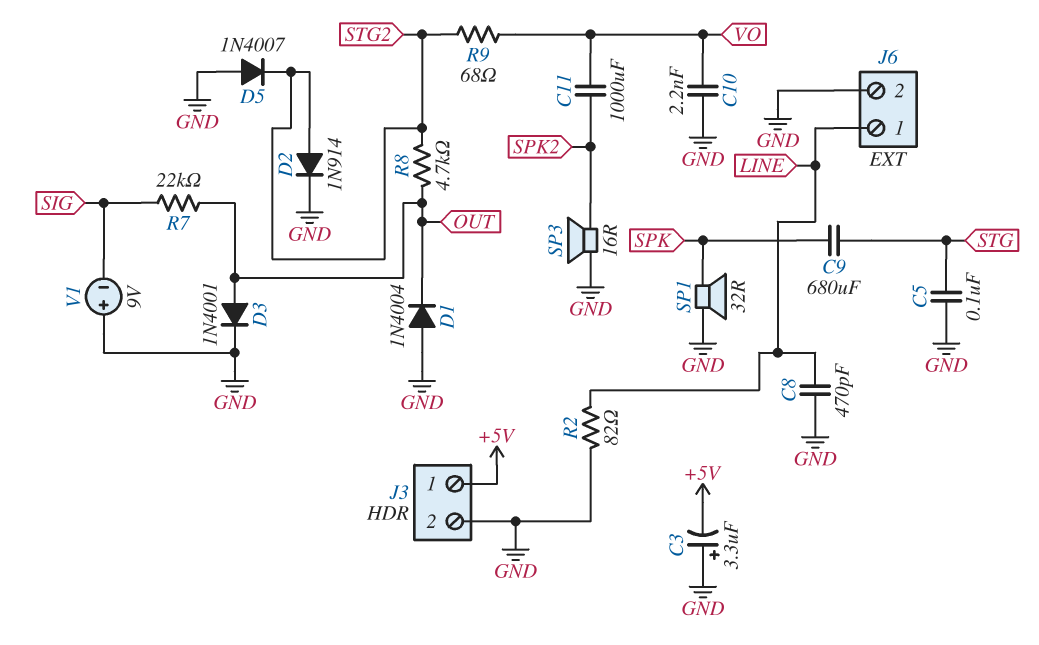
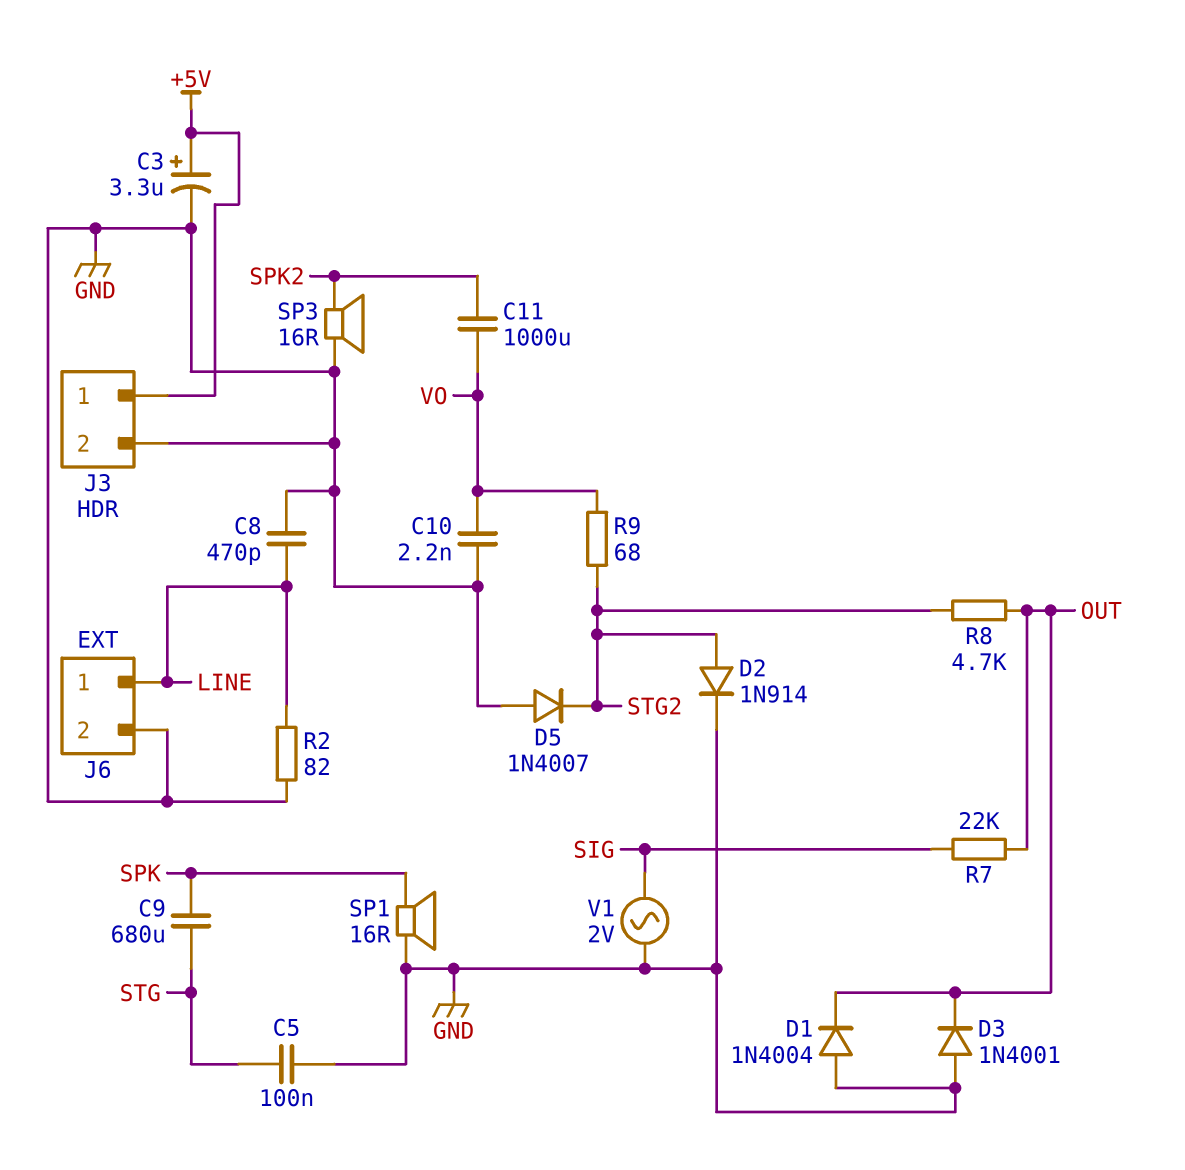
C3: 3.3uF (plus GND, minus +5V) -> 3.3uF (plus +5V, minus GND)
D3: diode 1N4001 (A OUT, K GND) -> diode 1N4001 (A GND, K OUT)
SP1: speaker 32R (GND, SPK) -> speaker 16R (GND, SPK)
V1: 9V (plus GND, minus SIG) -> AC 2V (GND, SIG)

